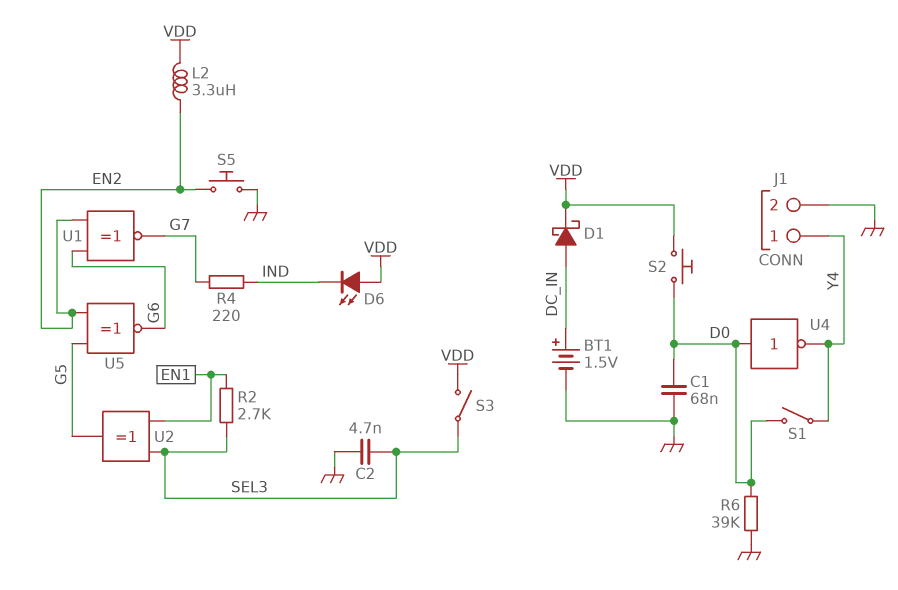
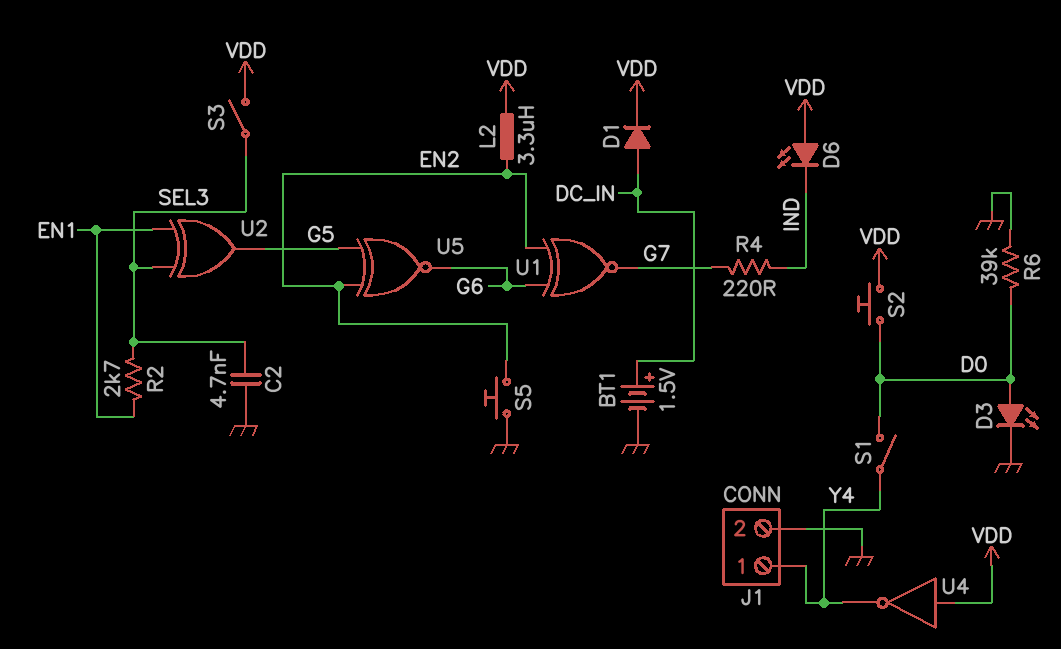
C1: 68nF (D0, GND) -> none
D1: schottky (A DC_IN, K VDD) -> diode (A DC_IN, K VDD)
D3: none -> LED (A D0, K GND)
U4: NOT (in D0, out Y4) -> NOT (in VDD, out Y4)

